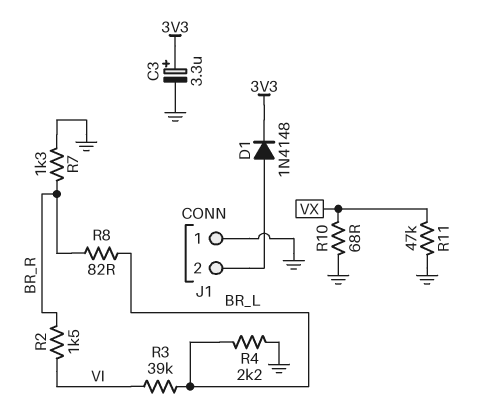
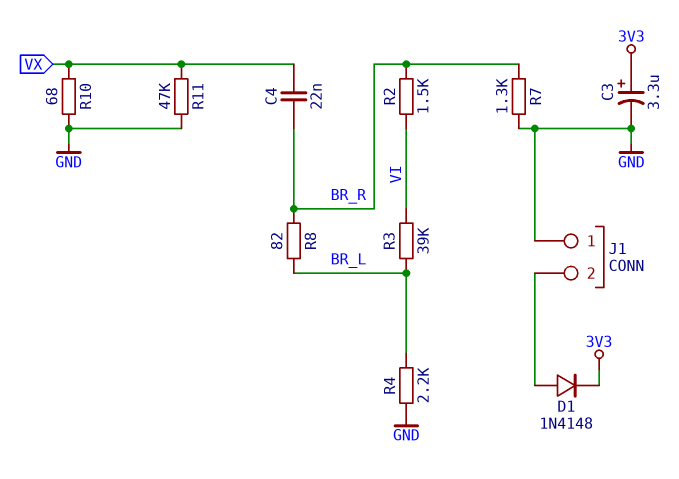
C4: none -> 22nF (BR_R, VX)

